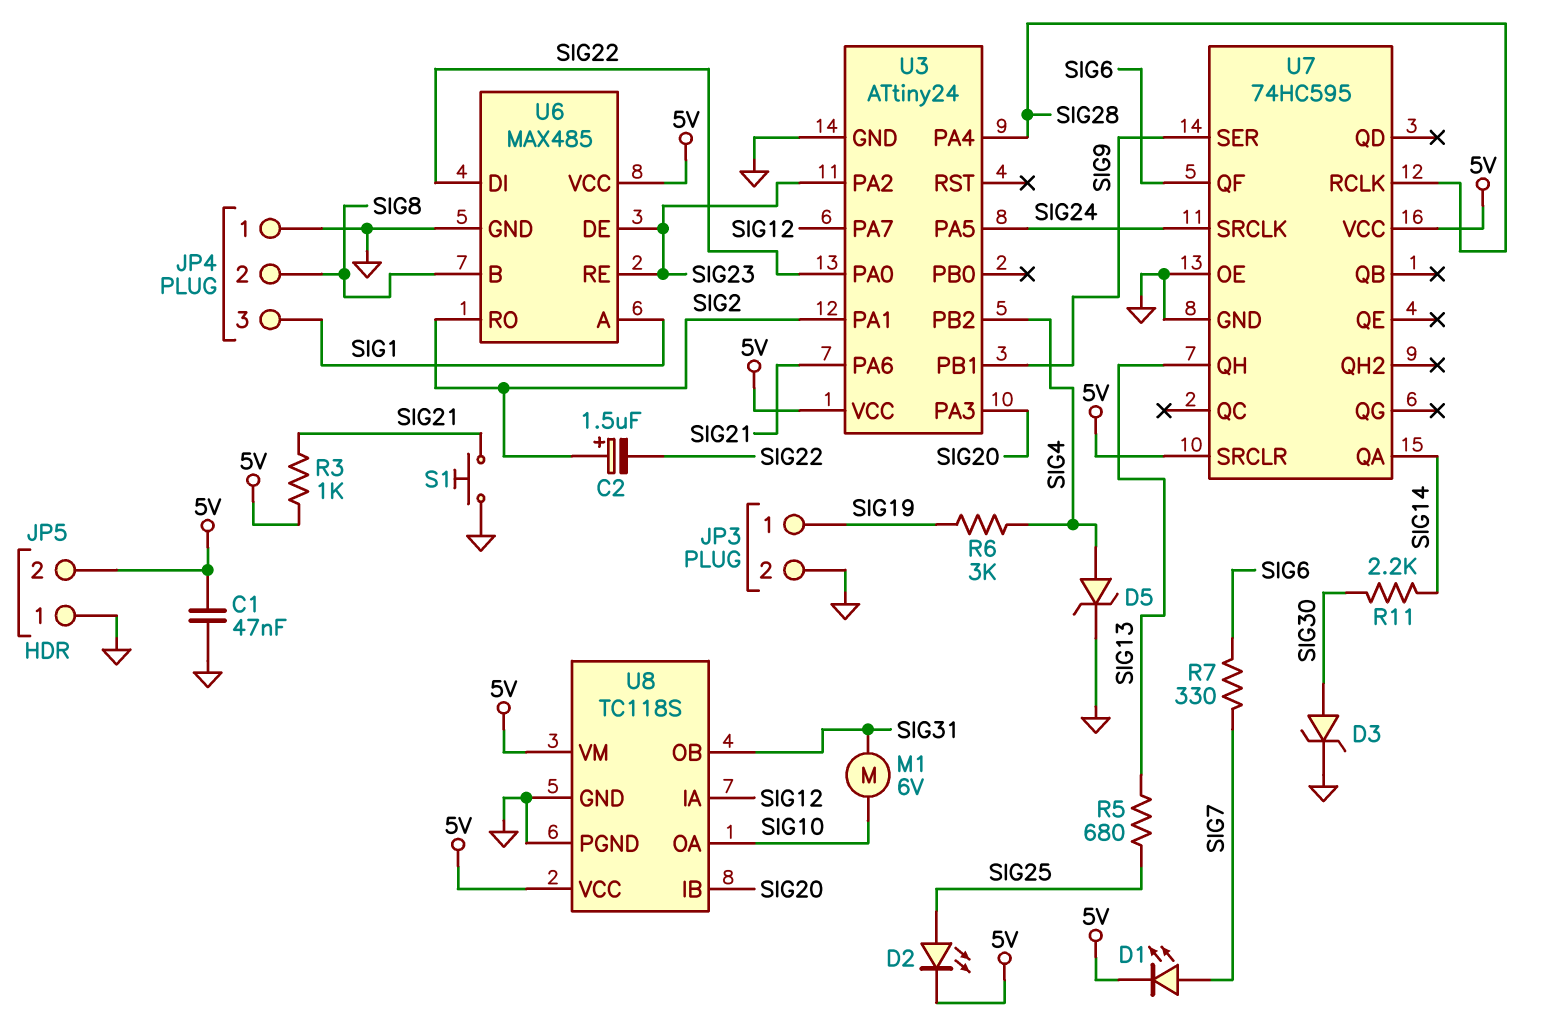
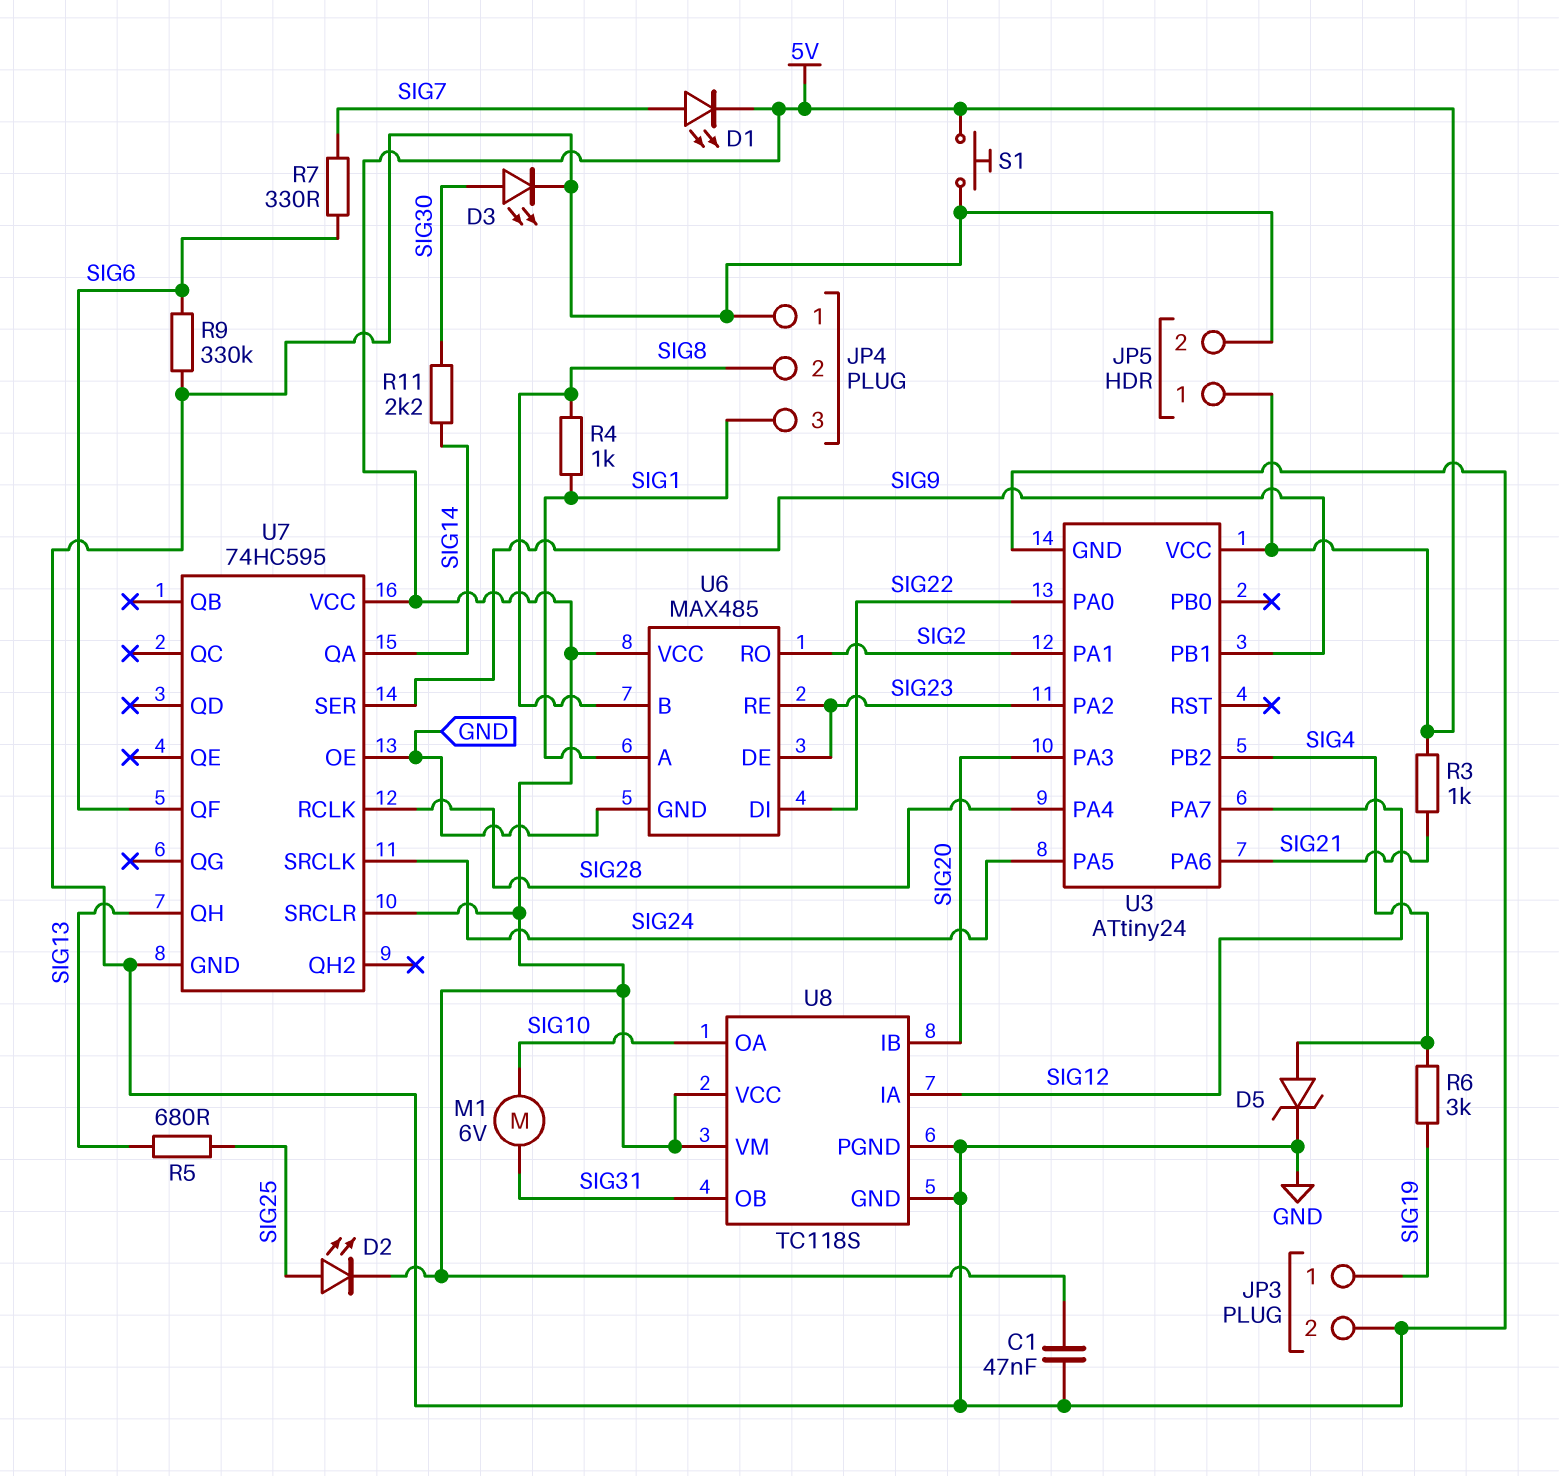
C2: 1.5uF (plus SIG2, minus SIG22) -> none
D3: zener (A SIG30, K GND) -> LED (A SIG30, K GND)
JP5 pin 1: GND -> 5V
JP5 pin 2: 5V -> GND
R4: none -> 1k (SIG1, SIG8)
R9: none -> 330k (GND, SIG6)
S1: button (GND, SIG21) -> button (5V, GND)

